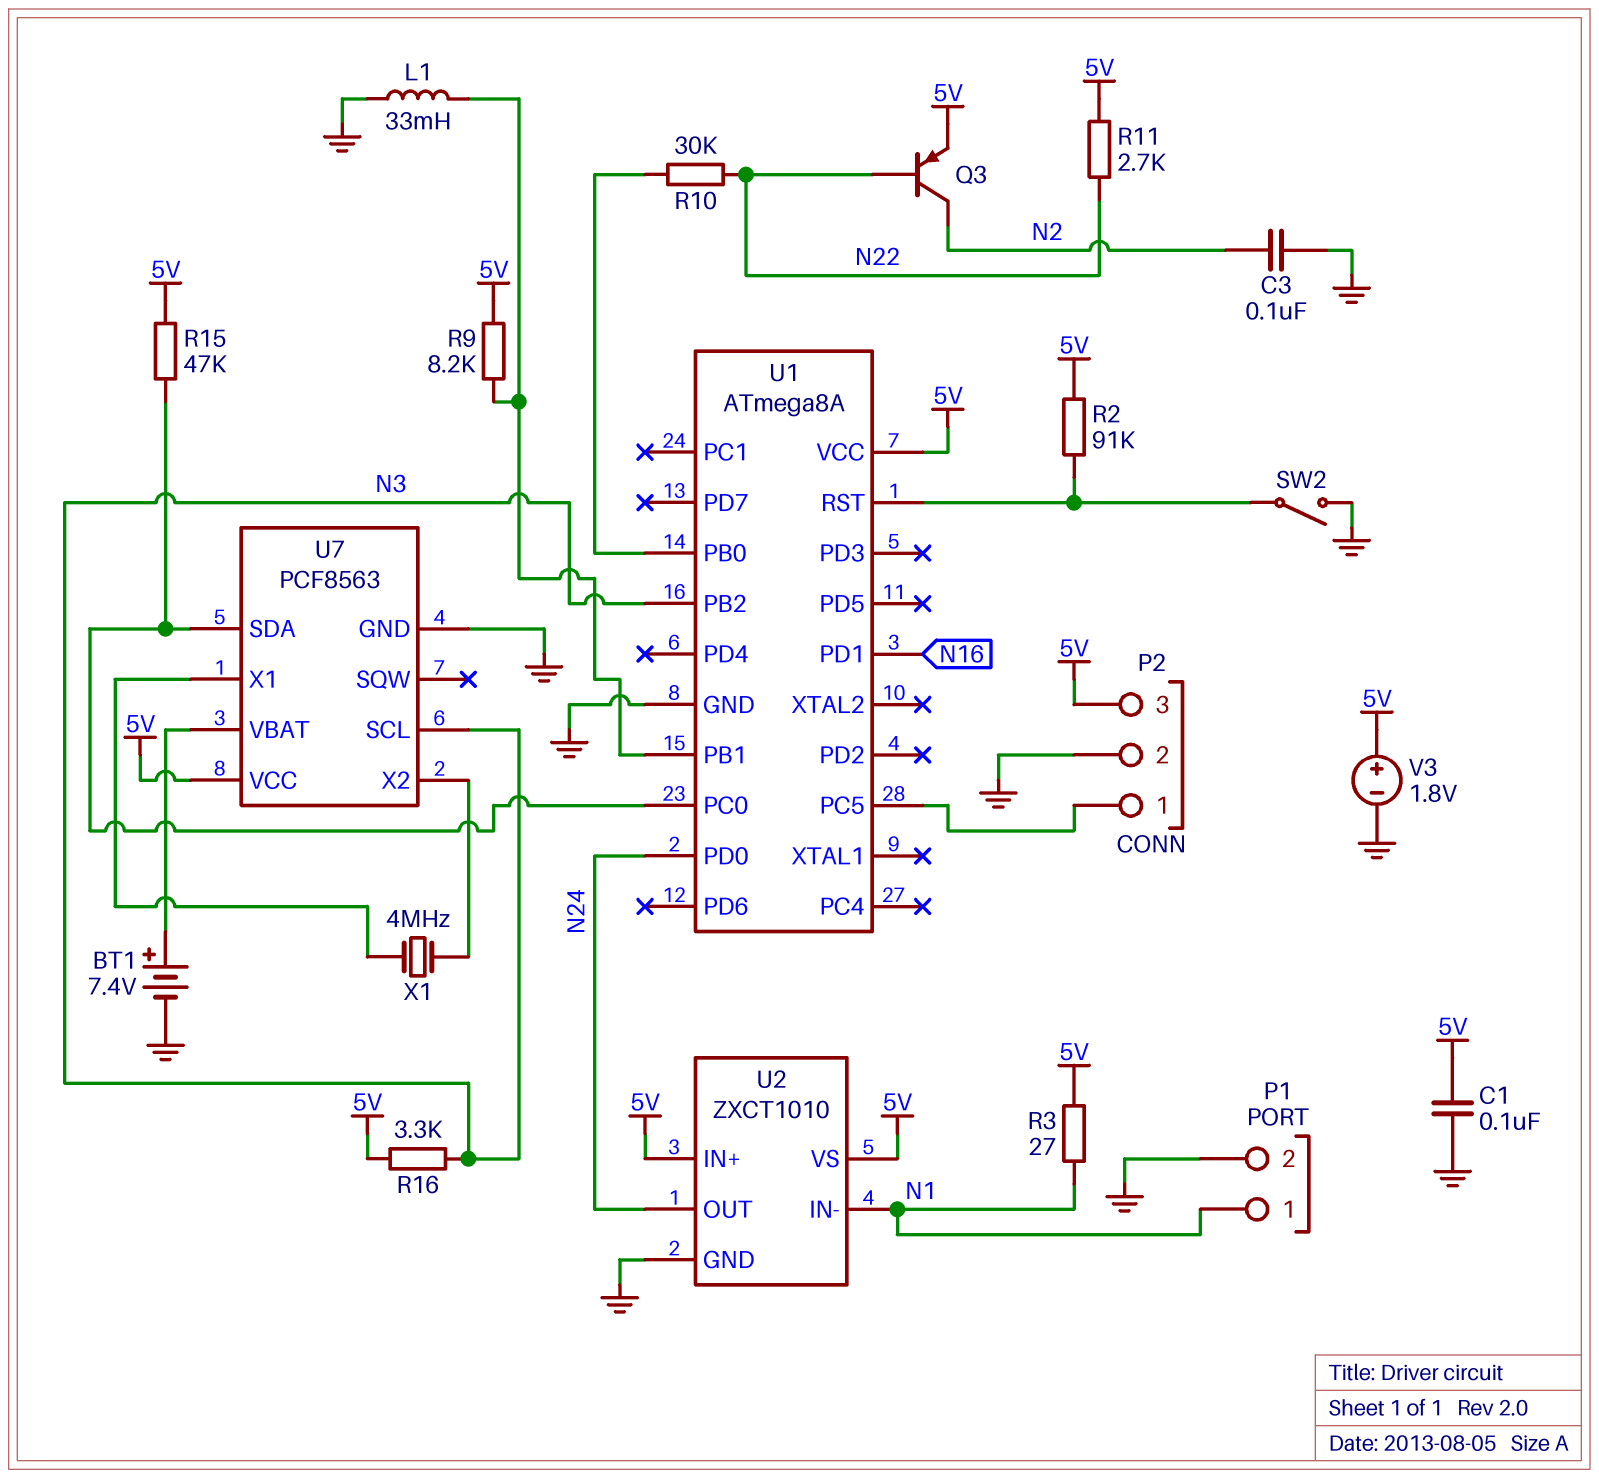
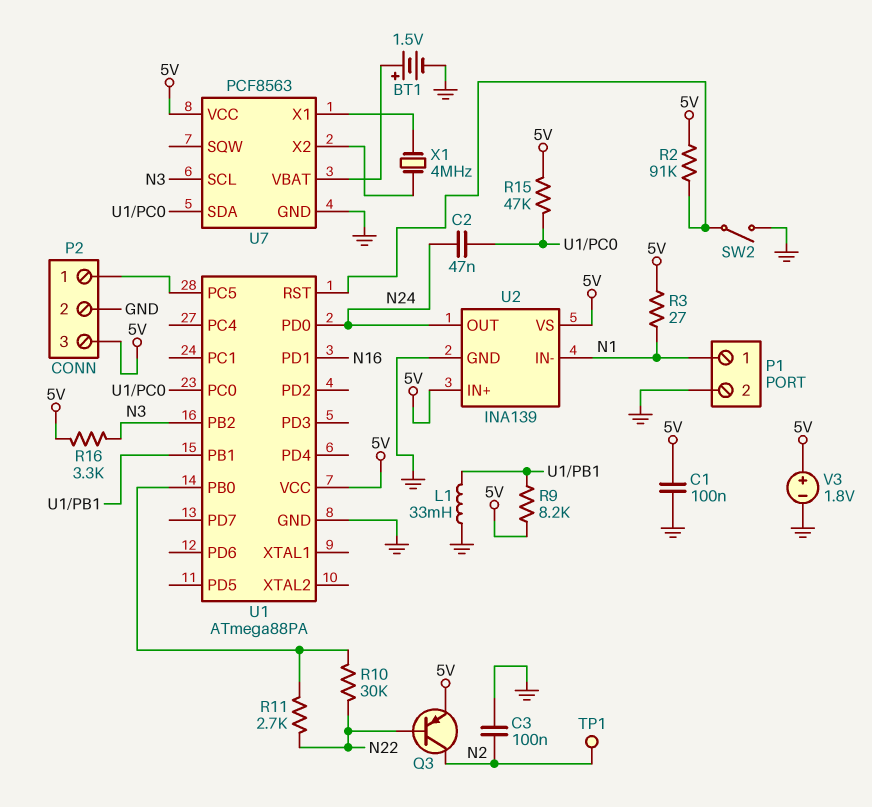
BT1: 7.4V (plus U7/VBAT, minus GND) -> 1.5V (plus U7/VBAT, minus GND)
C2: none -> 47nF (N24, U1/PC0)
R11: 2.7k (5V, N22) -> 2.7k (N22, U1/PB0)
TP1: none -> test point (N2)
U1: ATmega8A -> ATmega88PA
U2: ZXCT1010 -> INA139

